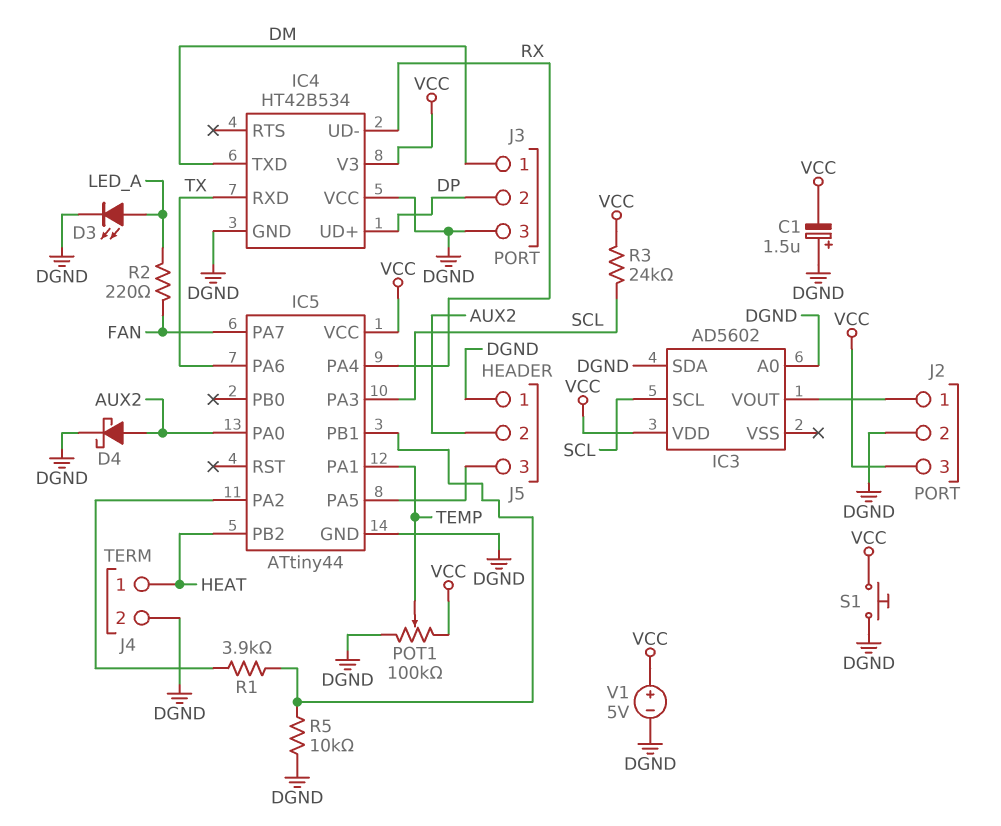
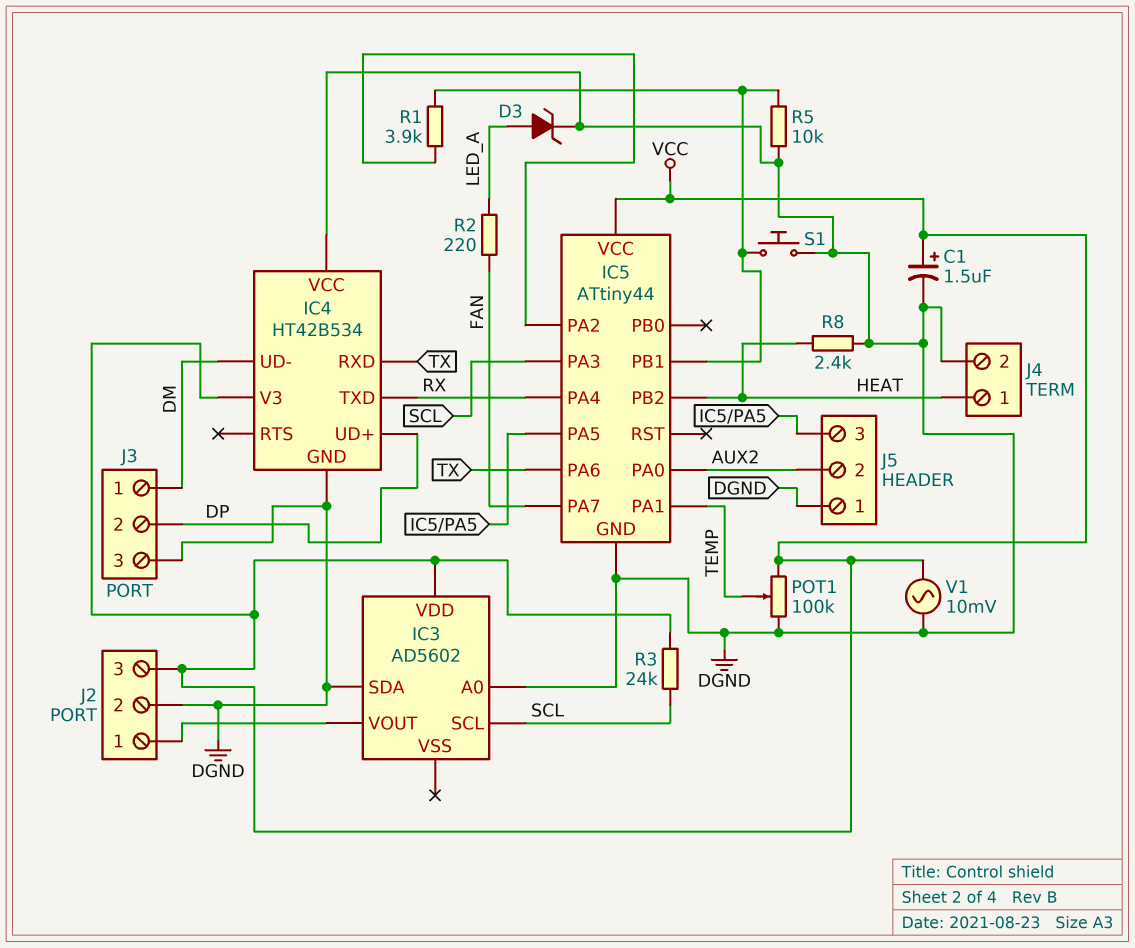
C1: 1.5uF (plus DGND, minus VCC) -> 1.5uF (plus VCC, minus DGND)
D3: LED (A LED_A, K DGND) -> zener (A LED_A, K DGND)
D4: schottky (A AUX2, K DGND) -> none
IC4 pin TXD: DM -> RX
IC4 pin UD-: RX -> DM
R8: none -> 2.4k (DGND, HEAT)
S1: button (DGND, VCC) -> button (DGND, IC5/PB1)
V1: 5V (plus VCC, minus DGND) -> AC 10mV (DGND, VCC)

